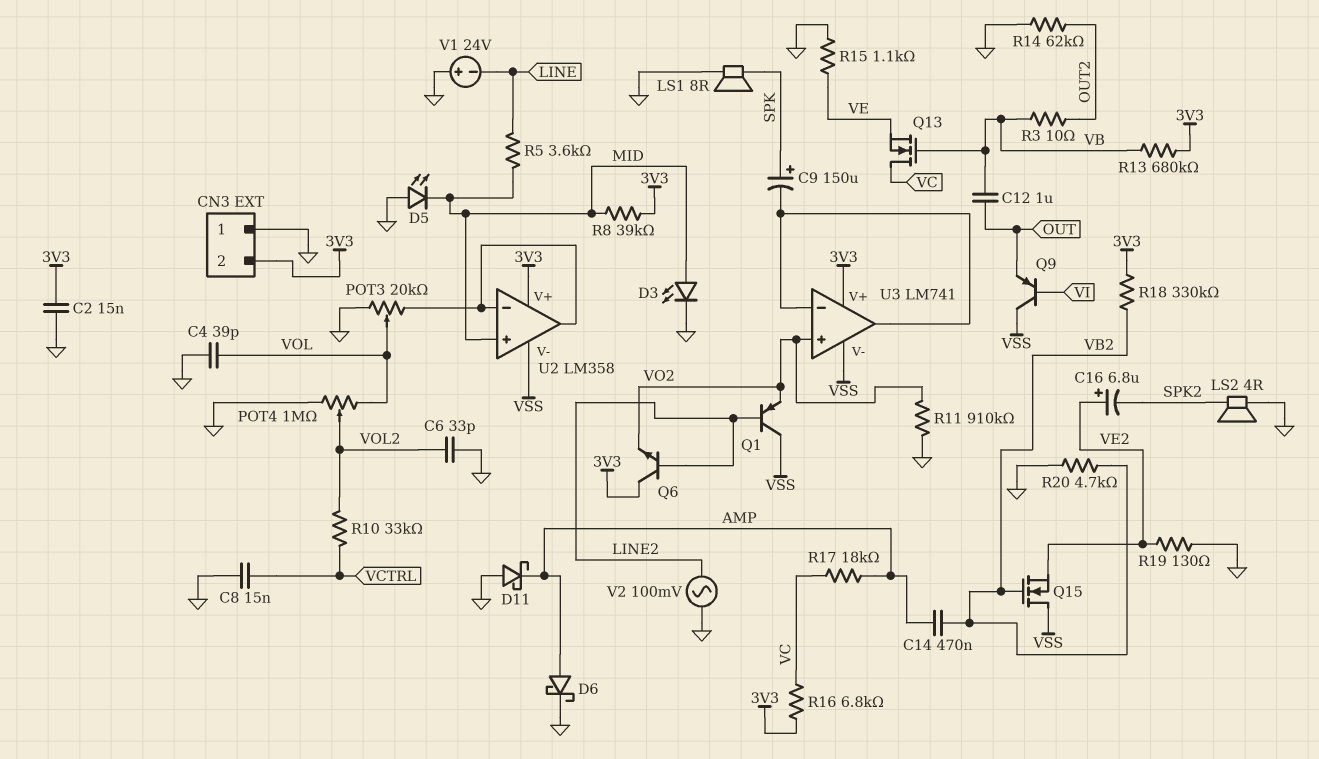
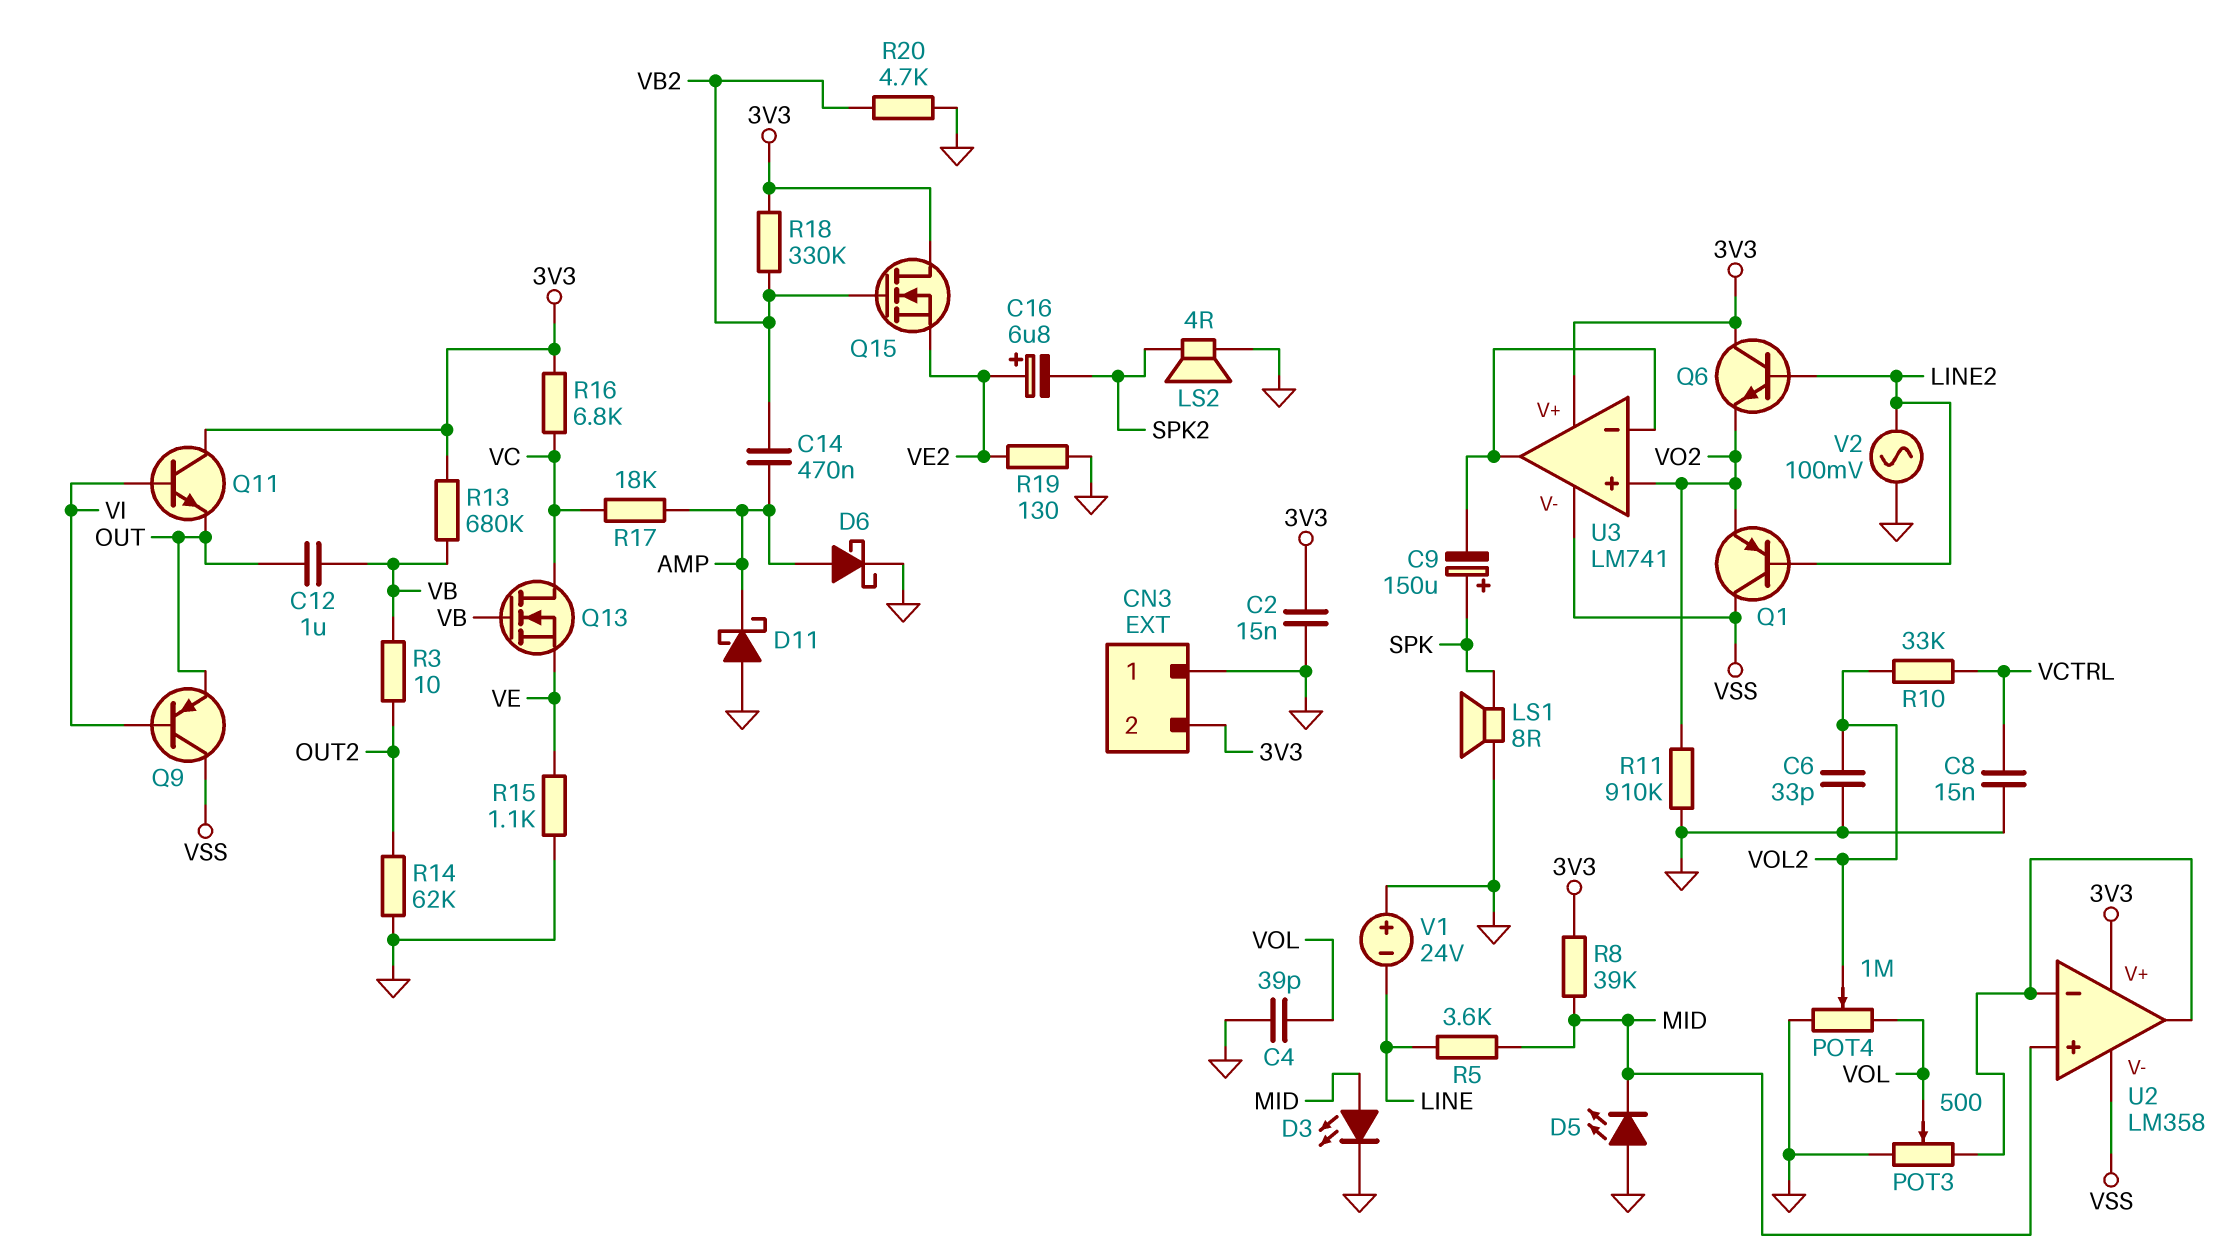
POT3: 20k (GND, U2/in-, wiper VOL) -> 500 (GND, U2/in-, wiper VOL)
Q11: none -> NPN (B VI, C 3V3, E OUT)
Q15: NMOS (G VB2, D VSS, S VE2) -> NMOS (G VB2, D 3V3, S VE2)

